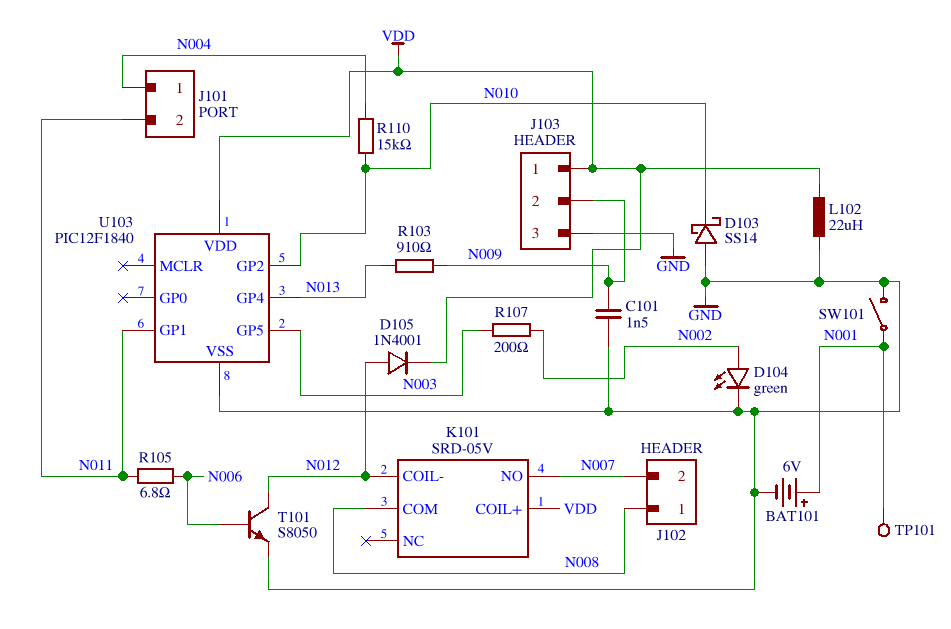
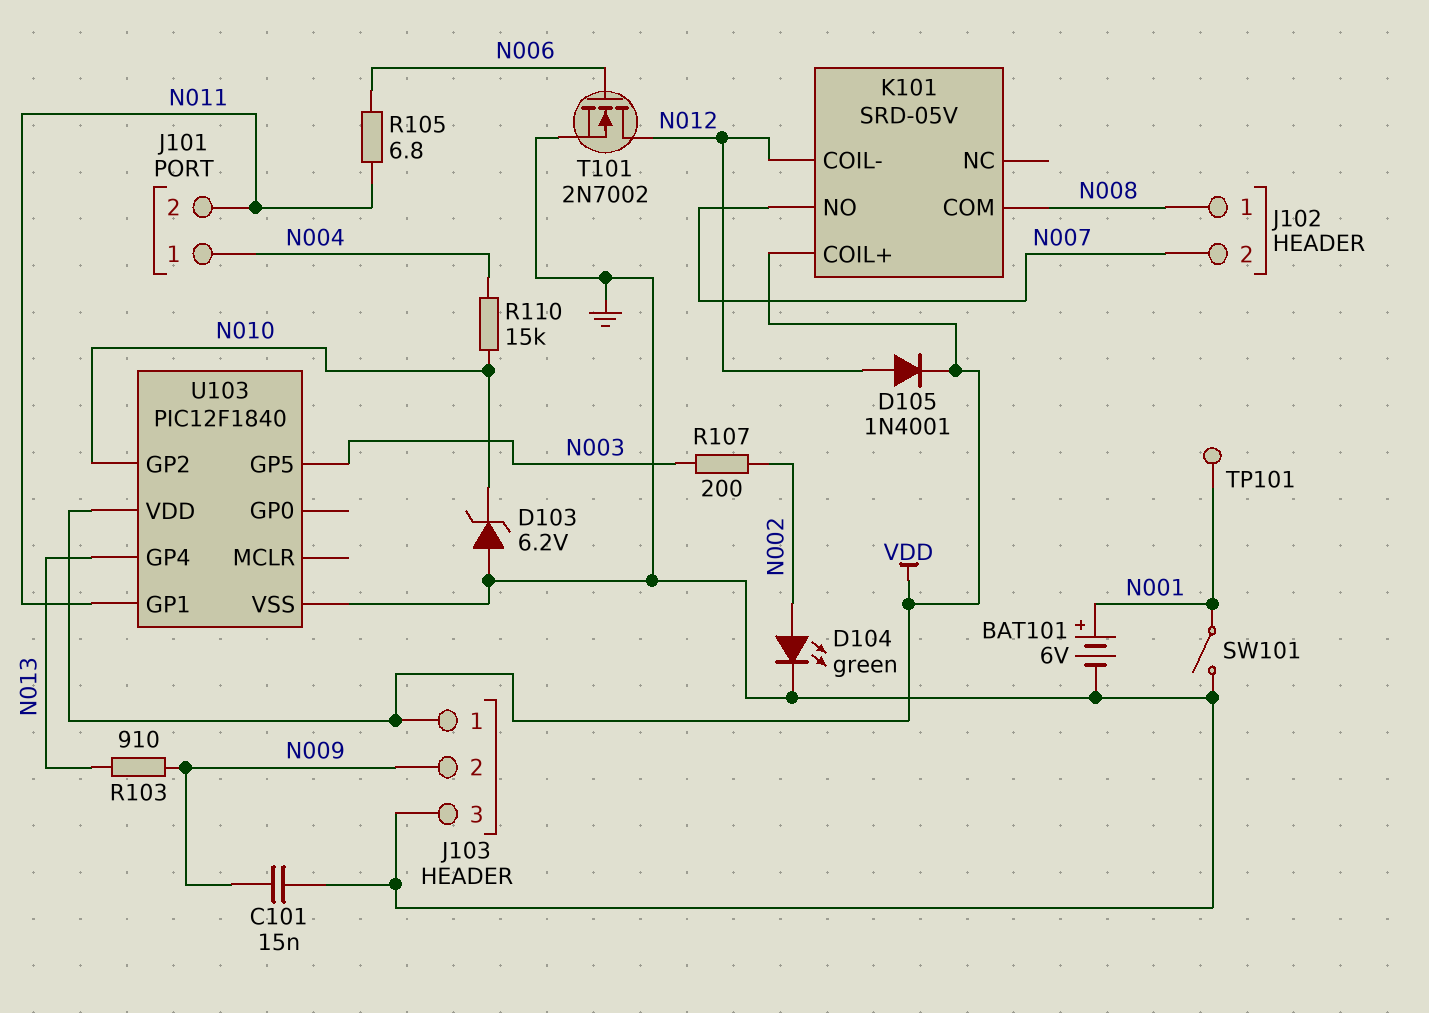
C101: 1.5nF (GND, N009) -> 15nF (GND, N009)
D103: schottky SS14 (A GND, K N010) -> zener 6.2V (A GND, K N010)
L102: 22uH (GND, VDD) -> none
T101: NPN S8050 (B N006, C N012, E GND) -> NMOS 2N7002 (G N006, D N012, S GND)

